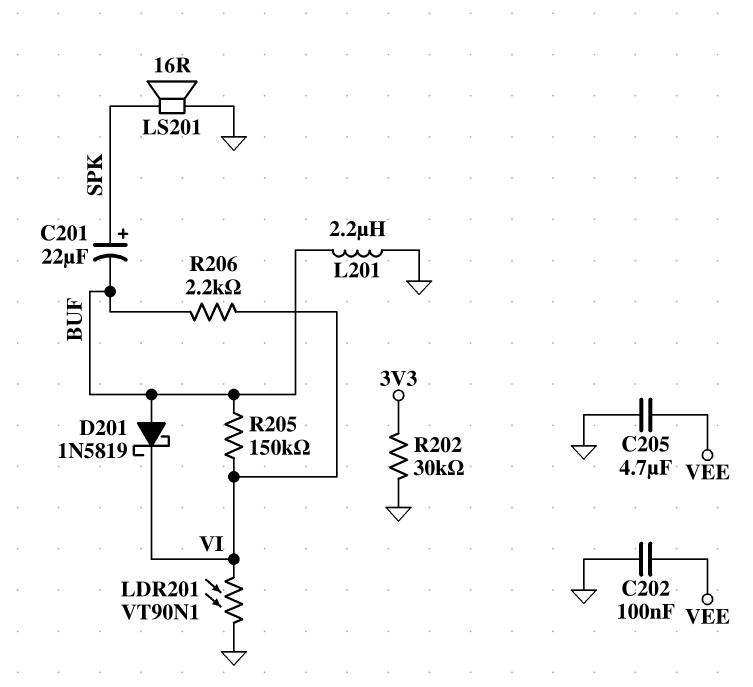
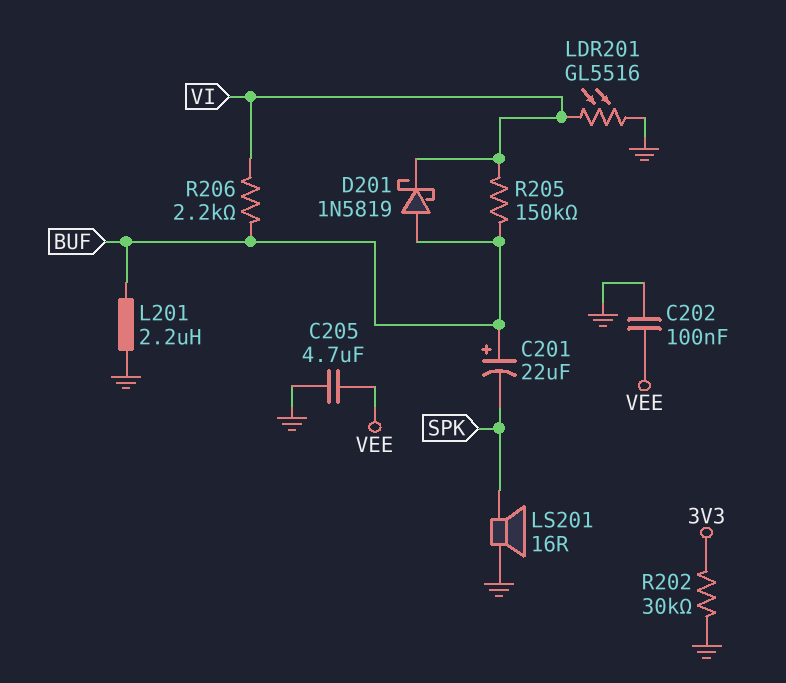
C201: 22uF (plus SPK, minus BUF) -> 22uF (plus BUF, minus SPK)
LDR201: VT90N1 (GND, VI) -> GL5516 (GND, VI)

